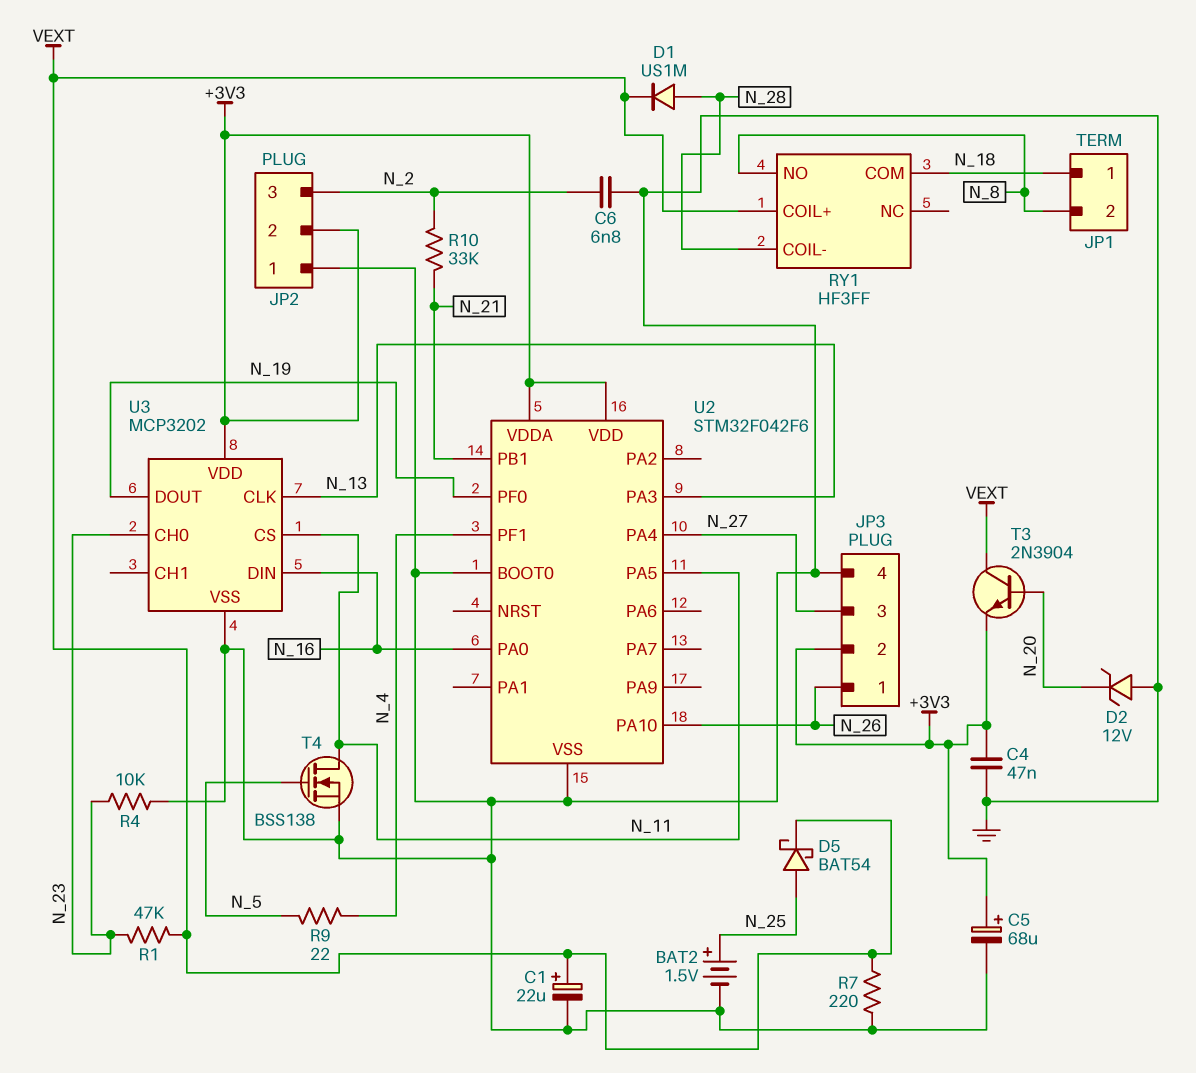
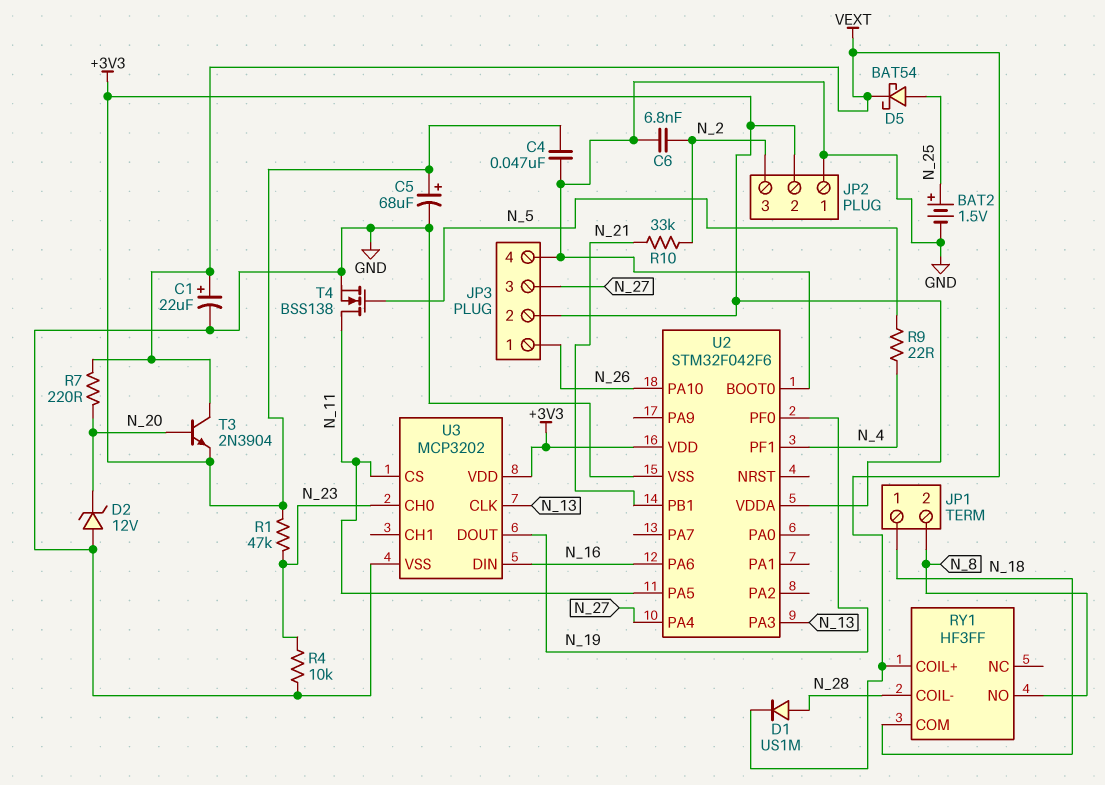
R1: 47k (N_23, VEXT) -> 47k (+3V3, N_23)
R7: 220 (GND, VEXT) -> 220 (N_20, VEXT)
U2 pin PA0: N_16 -> none
U2 pin PA6: none -> N_16

